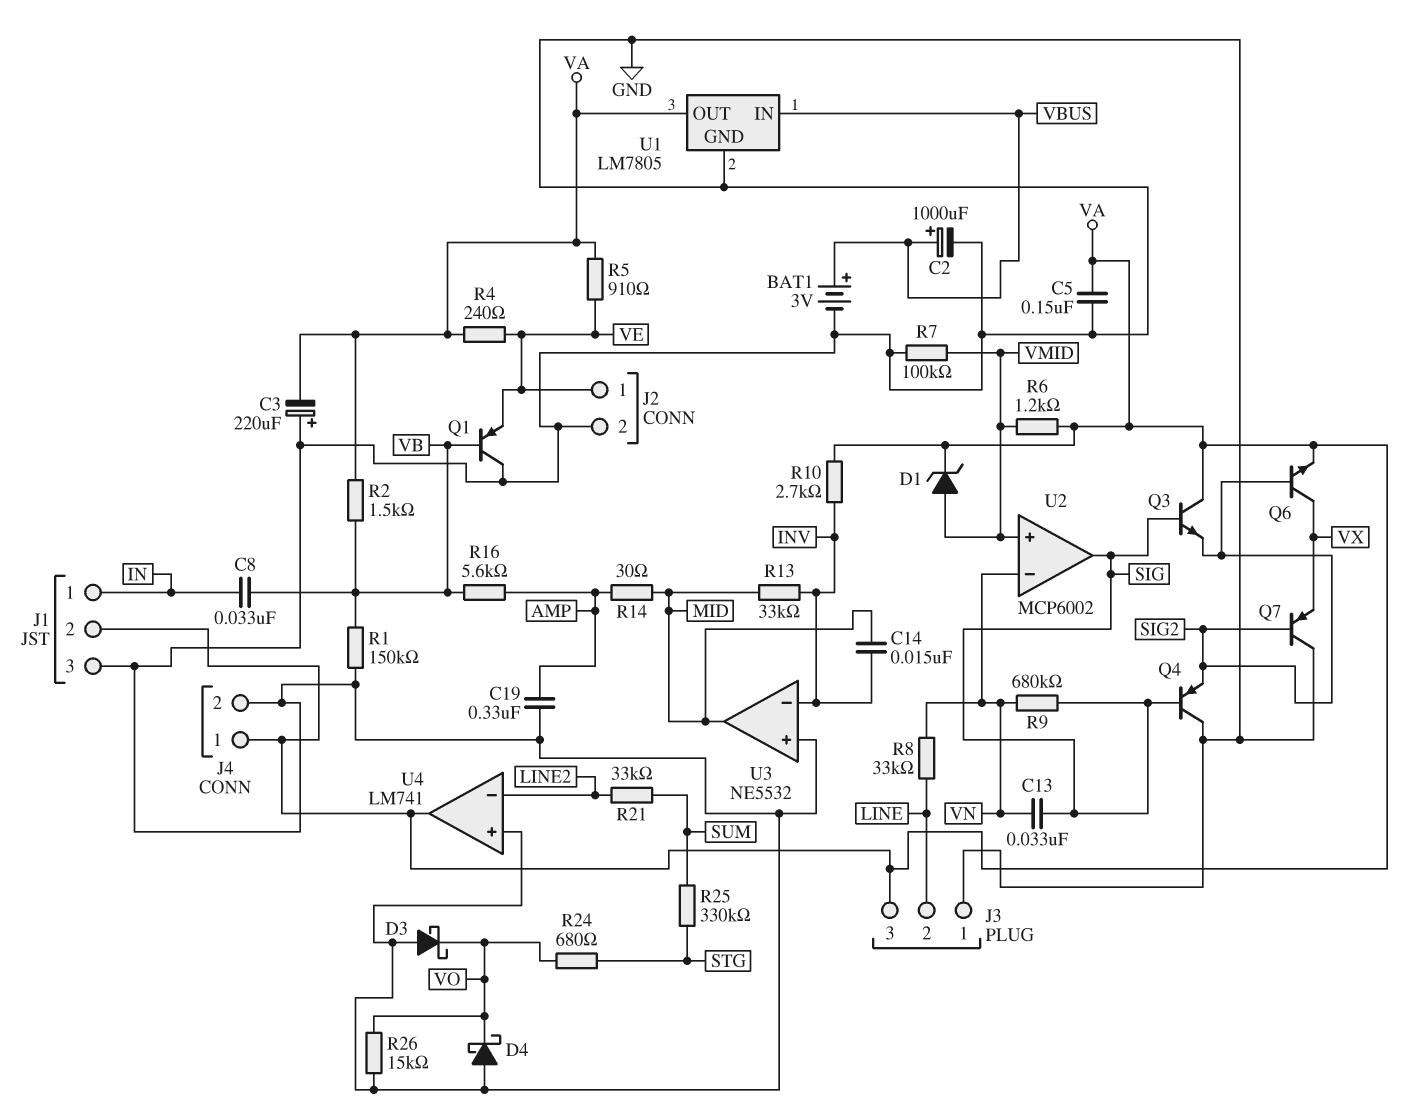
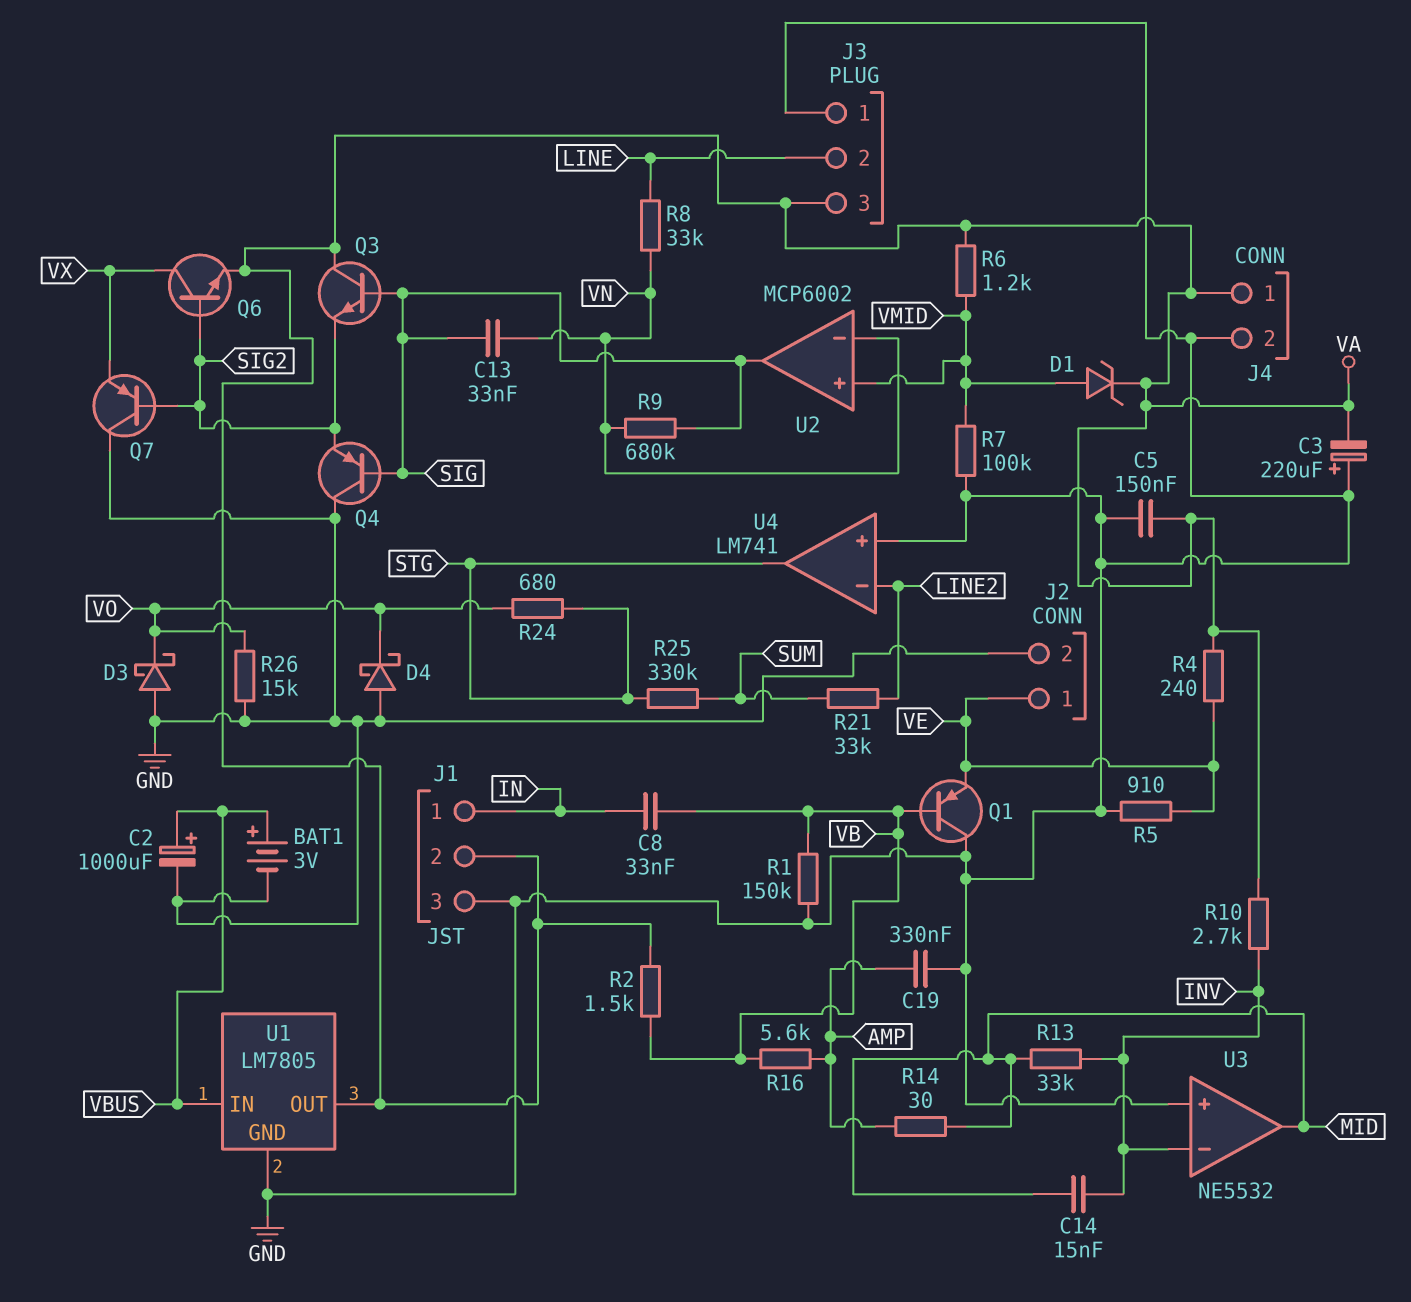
R5: 910 (VA, VE) -> 910 (GND, VE)
U4 pin out: VA -> STG

